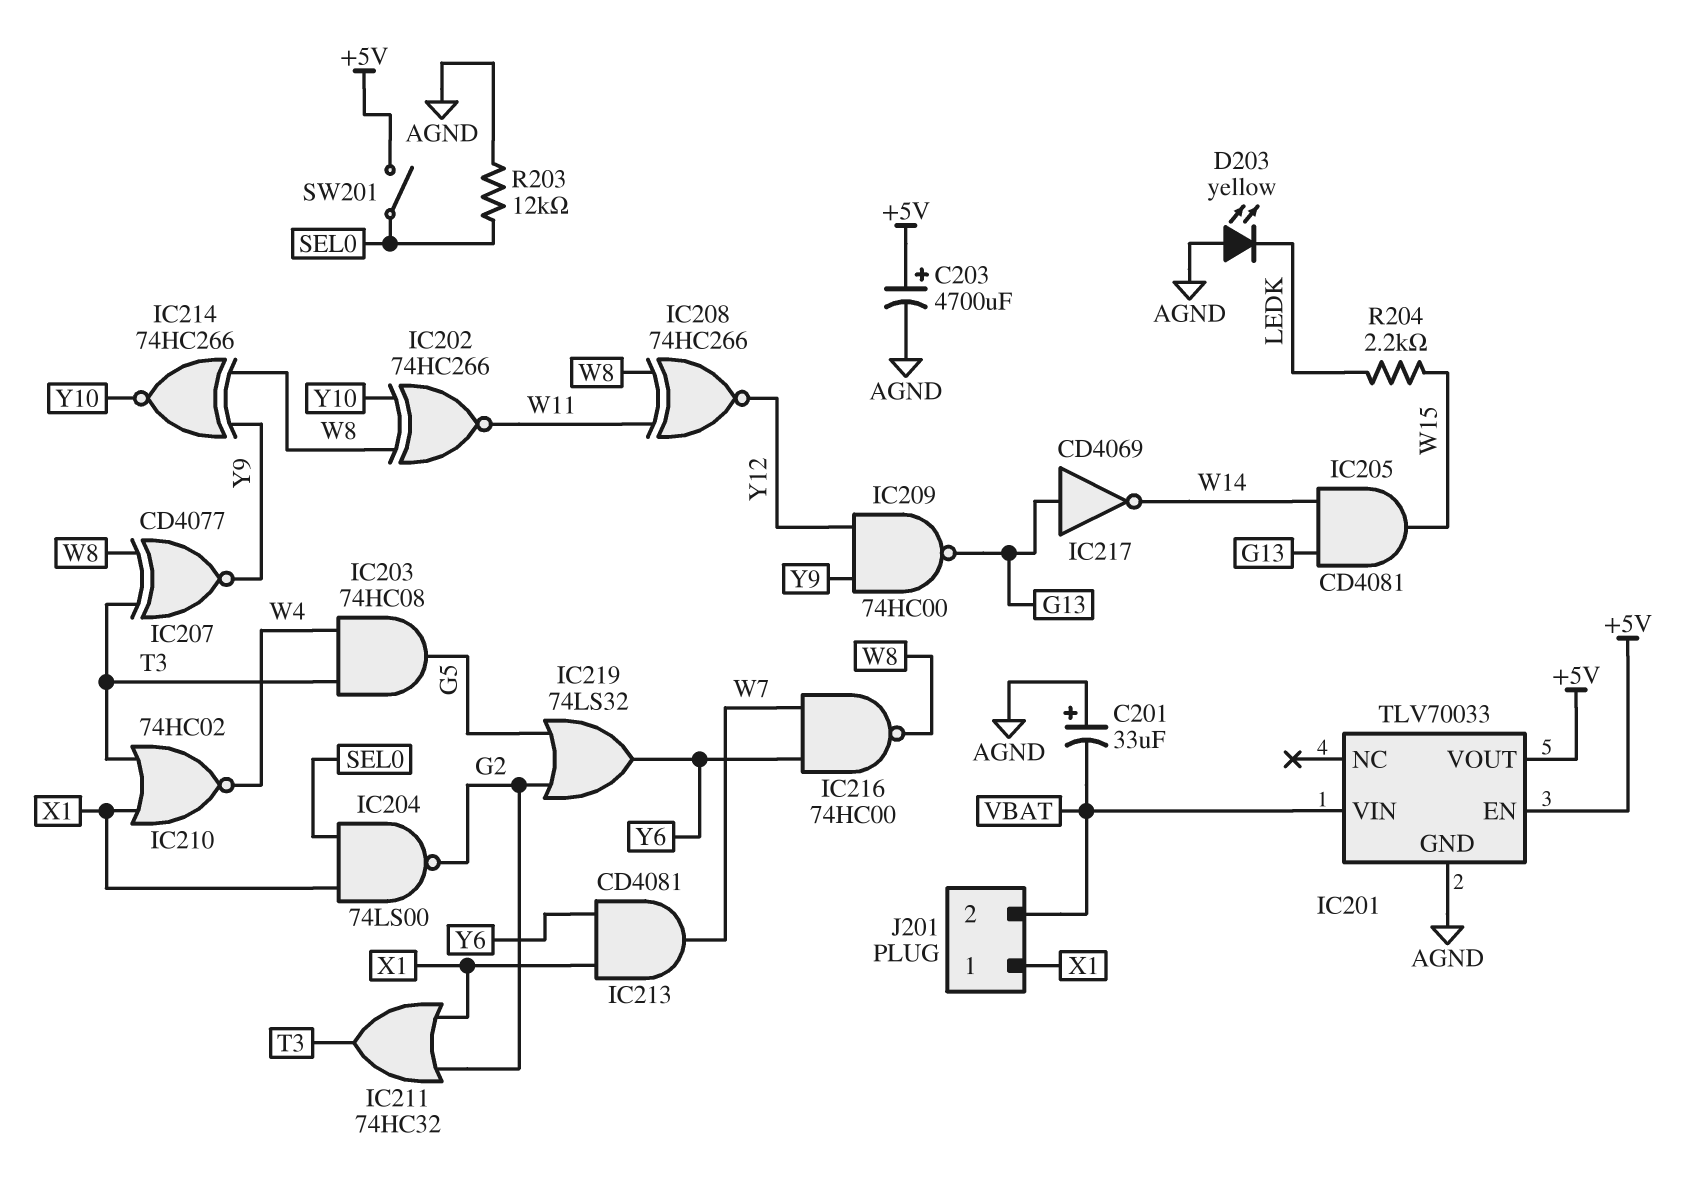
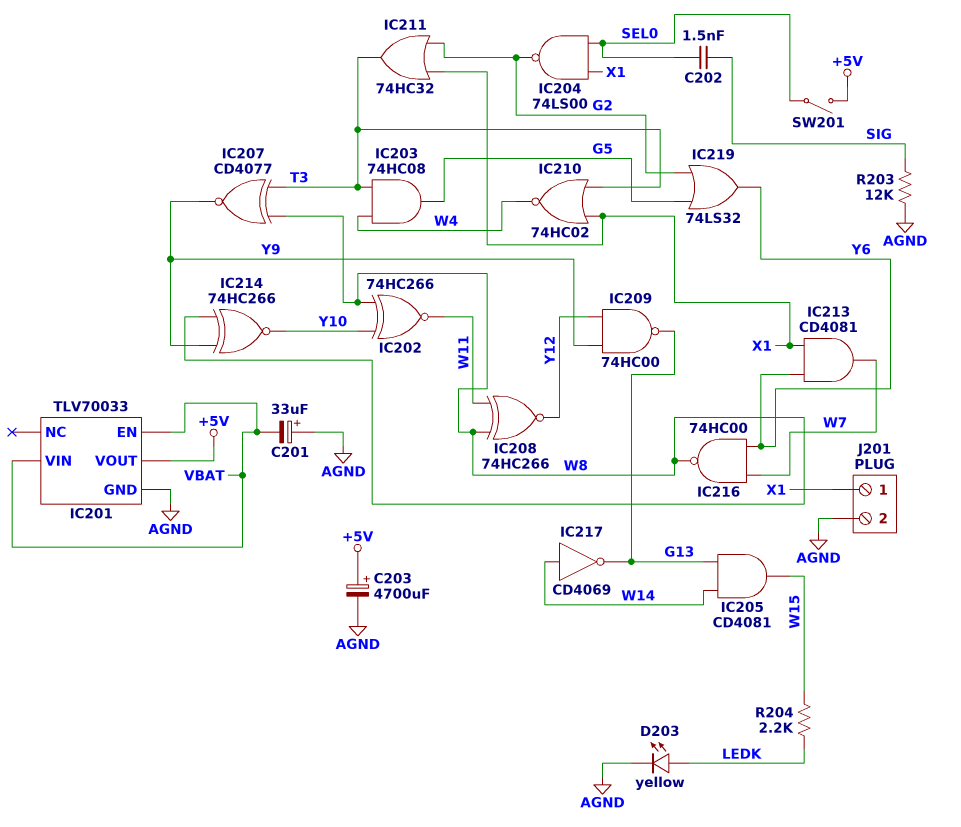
C202: none -> 1.5nF (SEL0, SIG)
D203: LED yellow (A AGND, K LEDK) -> LED yellow (A LEDK, K AGND)
IC201 pin EN: +5V -> VBAT
IC217: NOT CD4069 (in G13, out W14) -> NOT CD4069 (in W14, out G13)
J201 pin 2: VBAT -> AGND
R203: 12k (AGND, SEL0) -> 12k (AGND, SIG)

